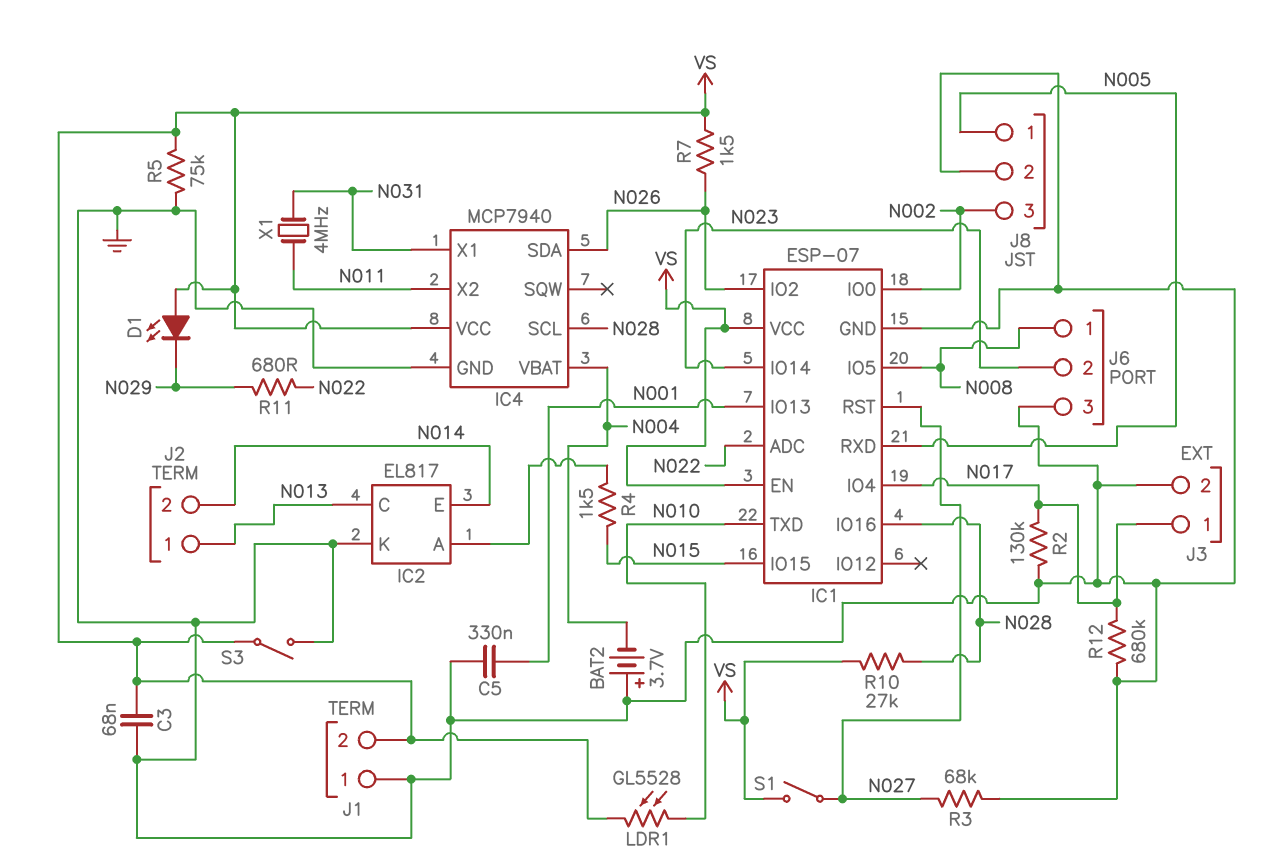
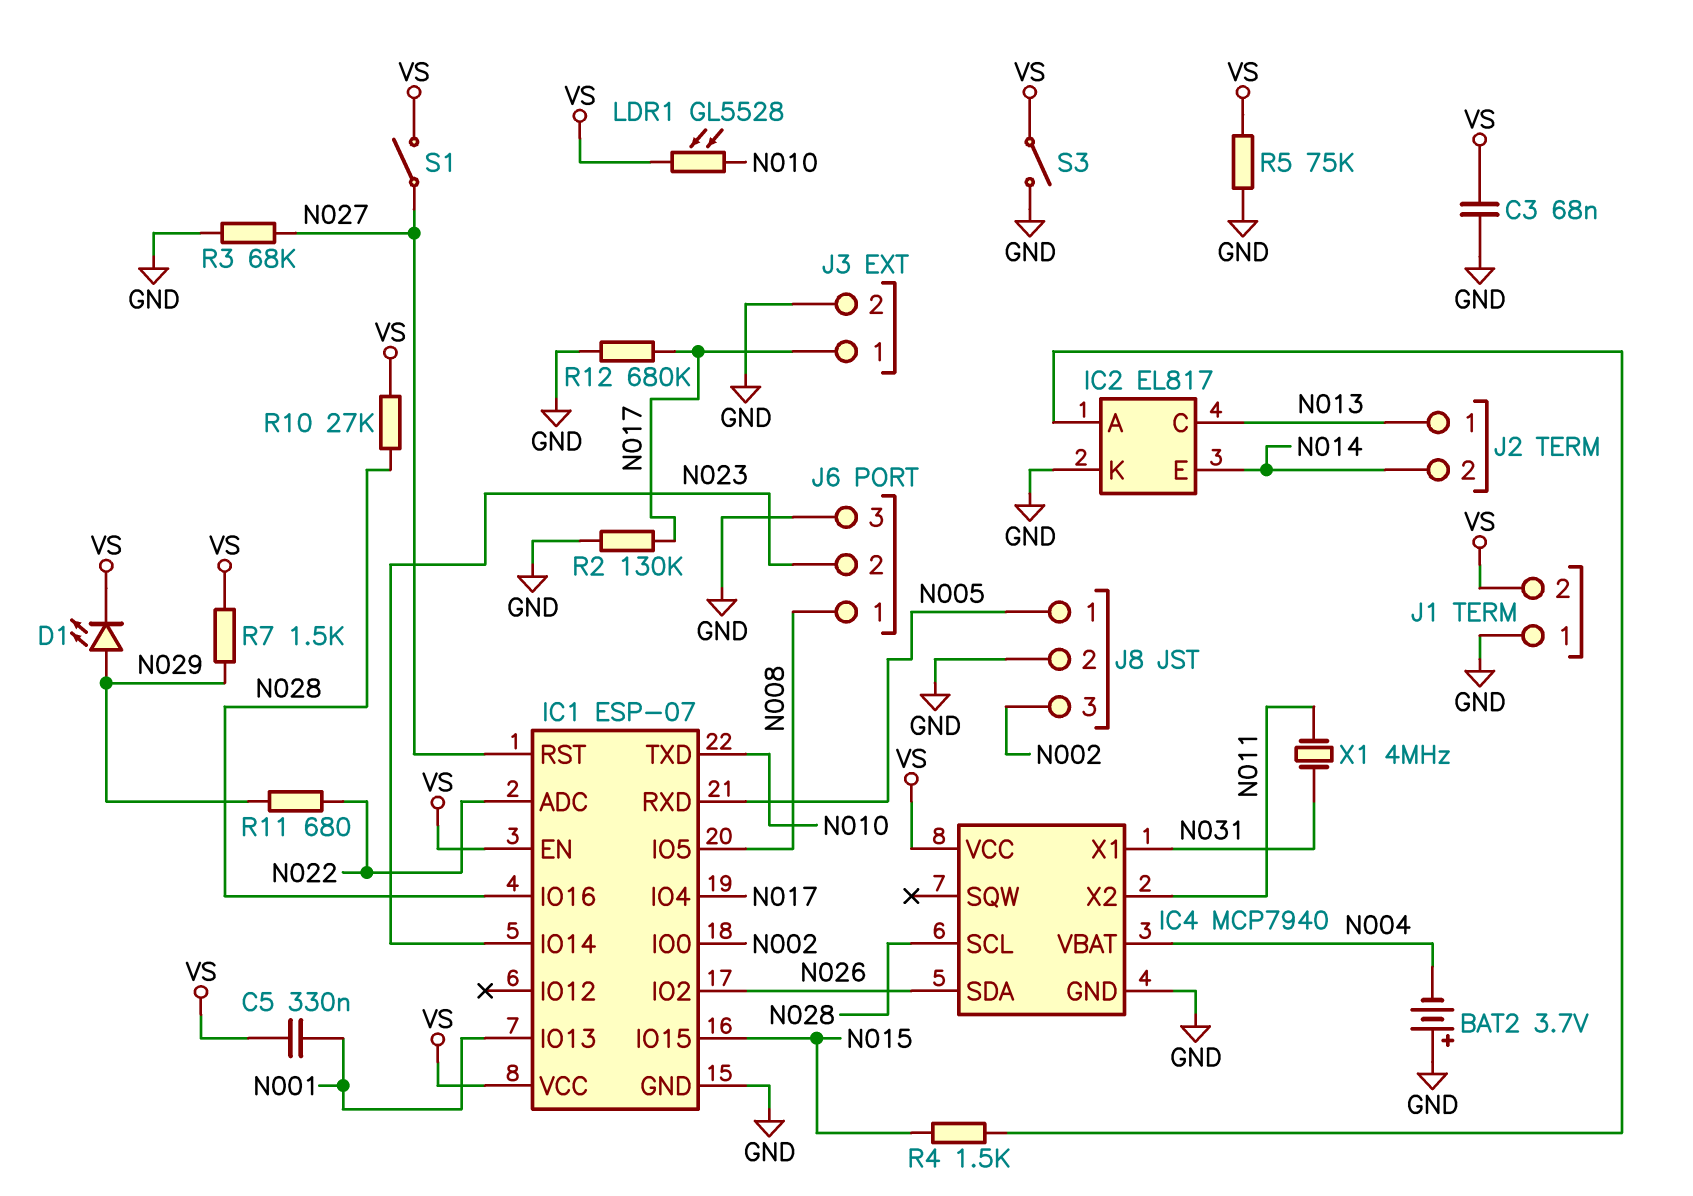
C5: 330nF (GND, N001) -> 330nF (N001, VS)
D1: LED (A VS, K N029) -> LED (A N029, K VS)
R7: 1.5k (N026, VS) -> 1.5k (N029, VS)

